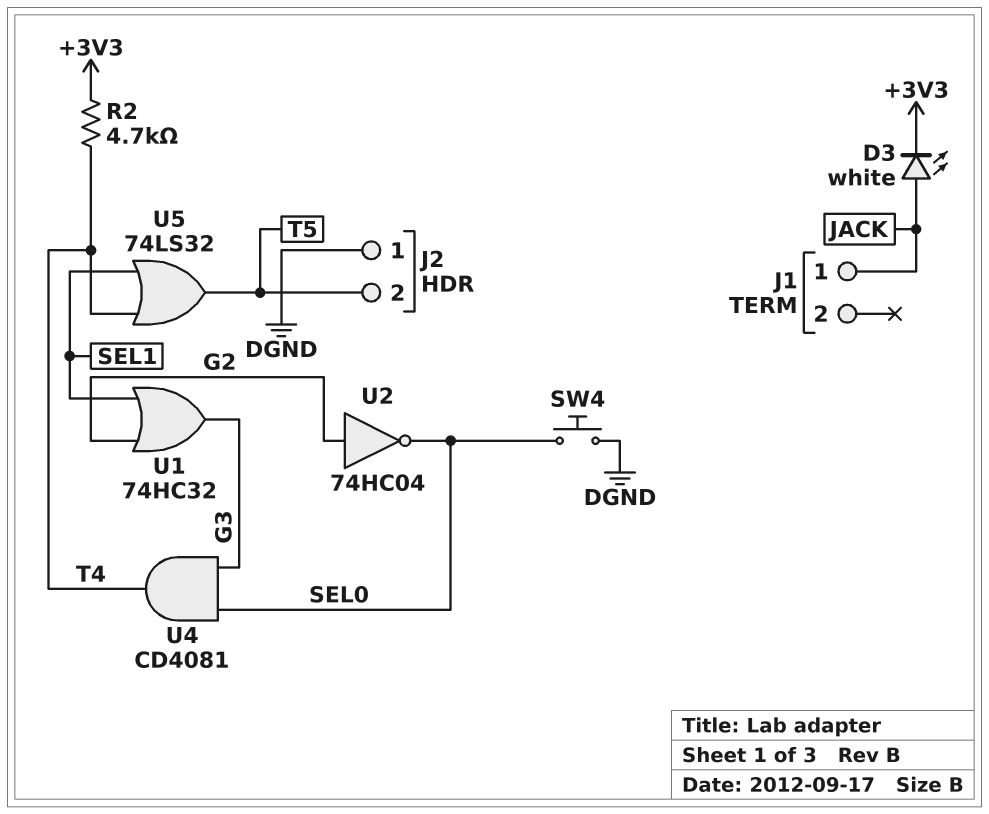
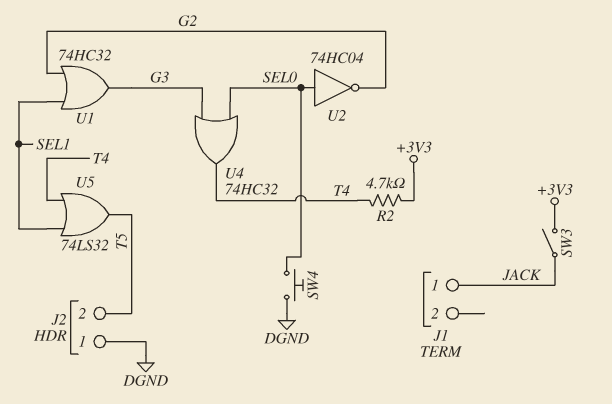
D3: LED white (A JACK, K +3V3) -> none
SW3: none -> switch (+3V3, JACK)
U2: NOT 74HC04 (in G2, out SEL0) -> NOT 74HC04 (in SEL0, out G2)
U4: AND CD4081 (in G3, in SEL0, out T4) -> OR 74HC32 (in G3, in SEL0, out T4)

